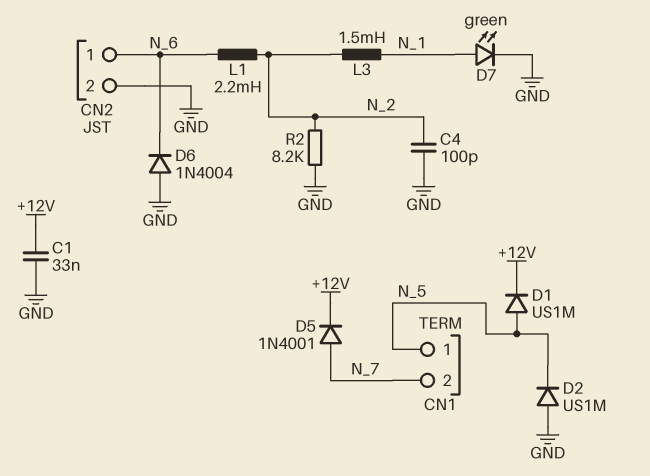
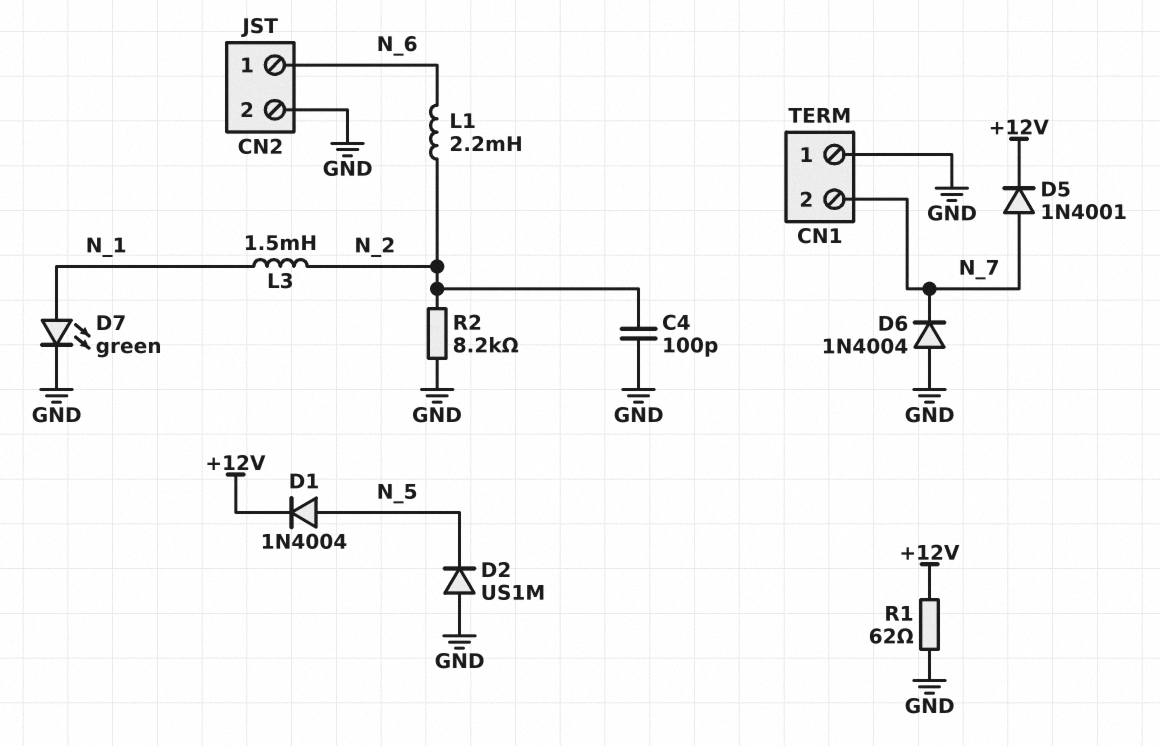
C1: 33nF (+12V, GND) -> none
CN1 pin 1: N_5 -> GND
D1: diode US1M (A N_5, K +12V) -> diode 1N4004 (A N_5, K +12V)
D6: diode 1N4004 (A GND, K N_6) -> diode 1N4004 (A GND, K N_7)
R1: none -> 62 (+12V, GND)

